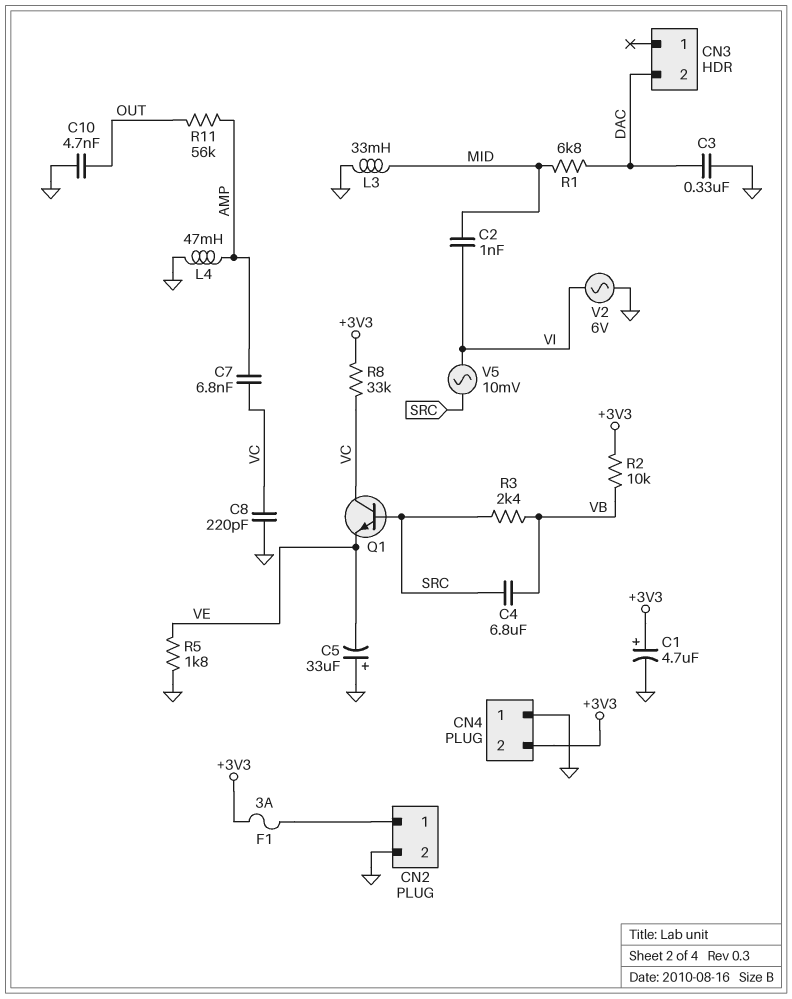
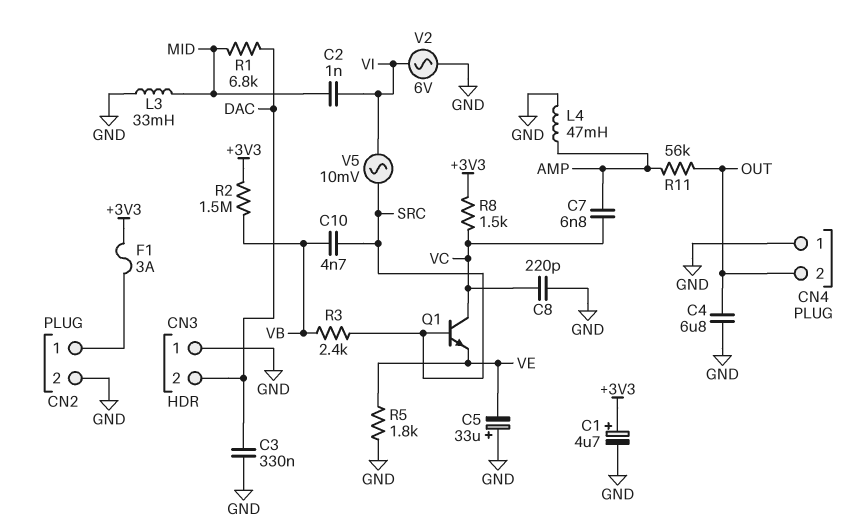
C4: 6.8uF (SRC, VB) -> 6.8uF (GND, OUT)
C10: 4.7nF (GND, OUT) -> 4.7nF (SRC, VB)
CN3 pin 1: none -> GND
CN4 pin 2: +3V3 -> OUT
R2: 10k (+3V3, VB) -> 1.5M (+3V3, VB)
R8: 33k (+3V3, VC) -> 1.5k (+3V3, VC)

